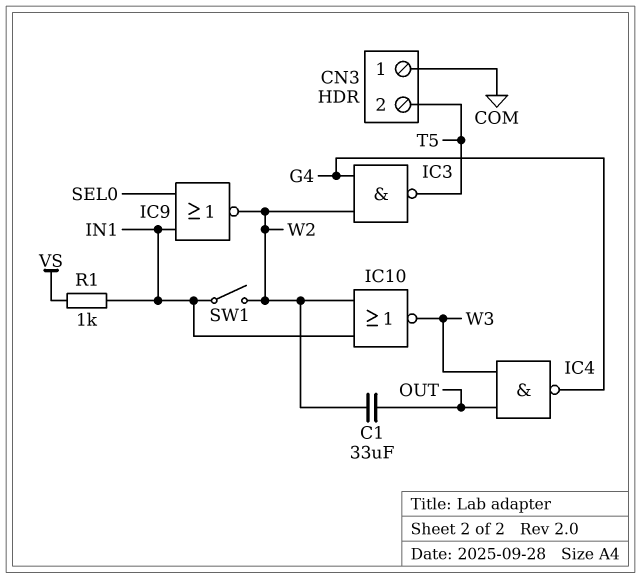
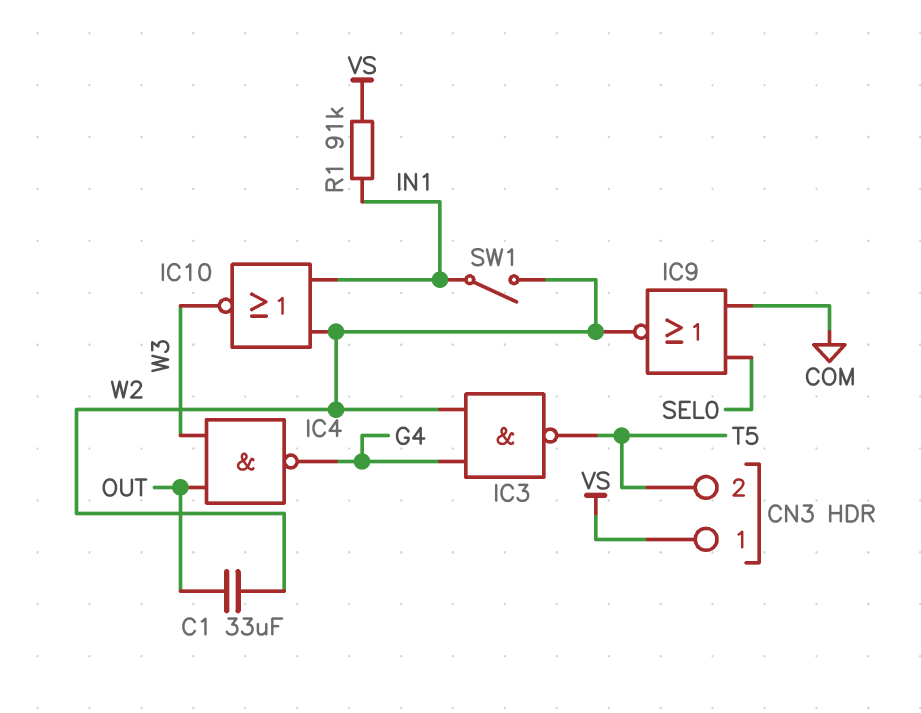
CN3 pin 1: COM -> VS
IC9: NOR (in IN1, in SEL0, out W2) -> NOR (in COM, in SEL0, out W2)
R1: 1k (IN1, VS) -> 91k (IN1, VS)

